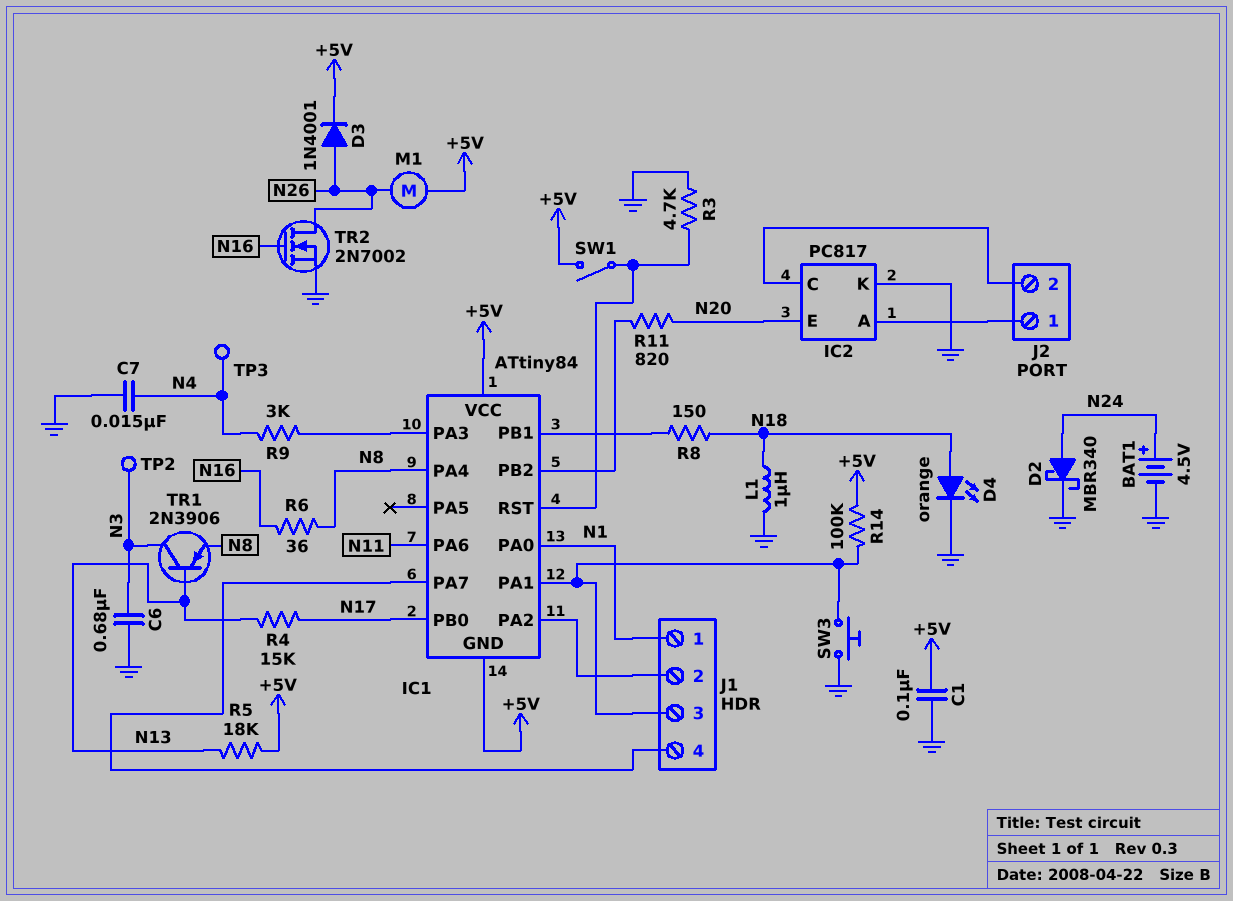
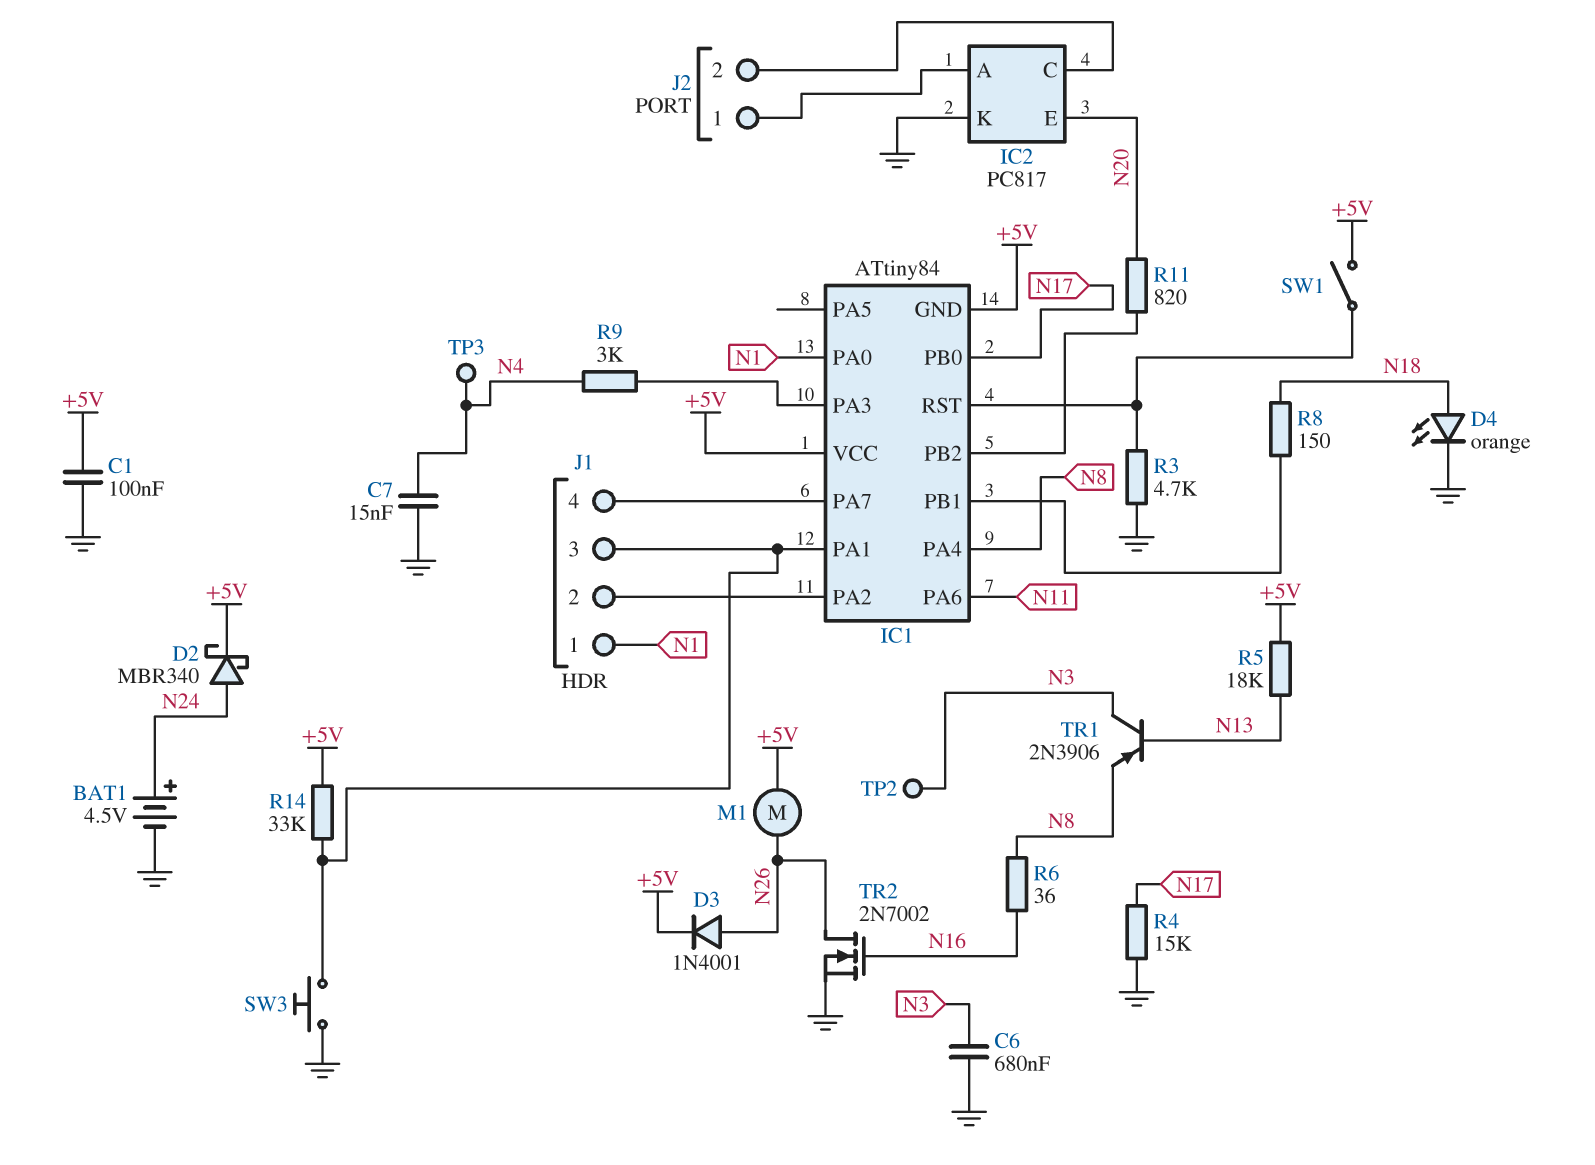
D2: schottky MBR340 (A N24, K GND) -> schottky MBR340 (A N24, K +5V)
L1: 1uH (GND, N18) -> none
R4: 15k (N13, N17) -> 15k (GND, N17)
R14: 100k (+5V, IC1/PA1) -> 33k (+5V, IC1/PA1)

